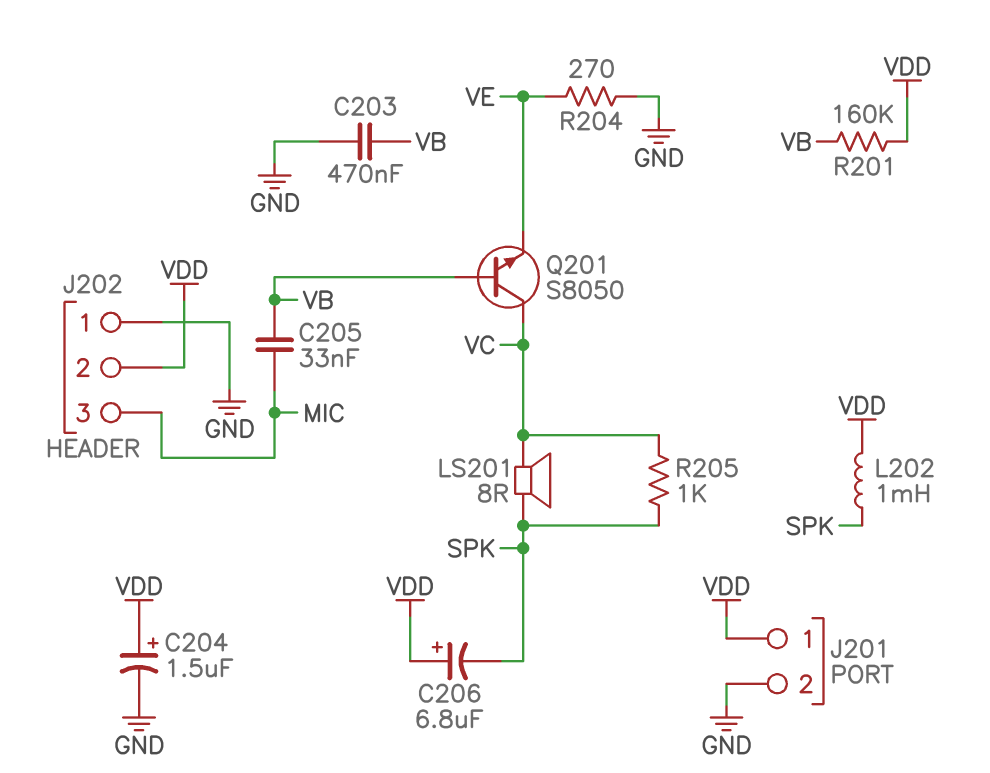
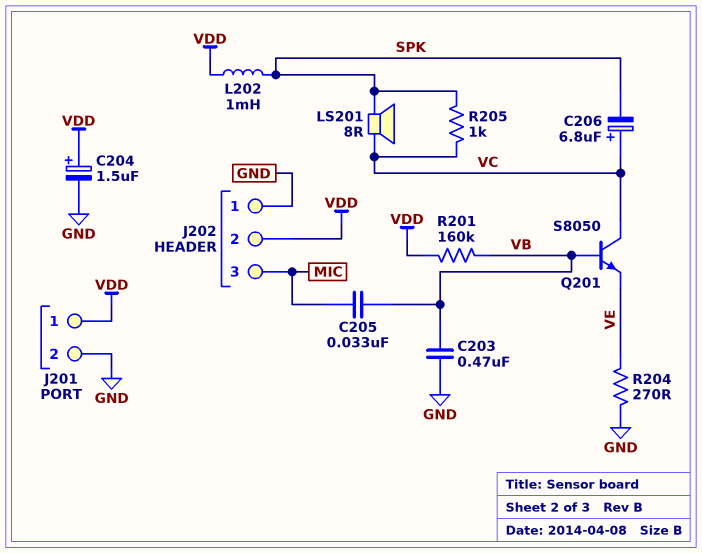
C206: 6.8uF (plus VDD, minus SPK) -> 6.8uF (plus VC, minus SPK)

